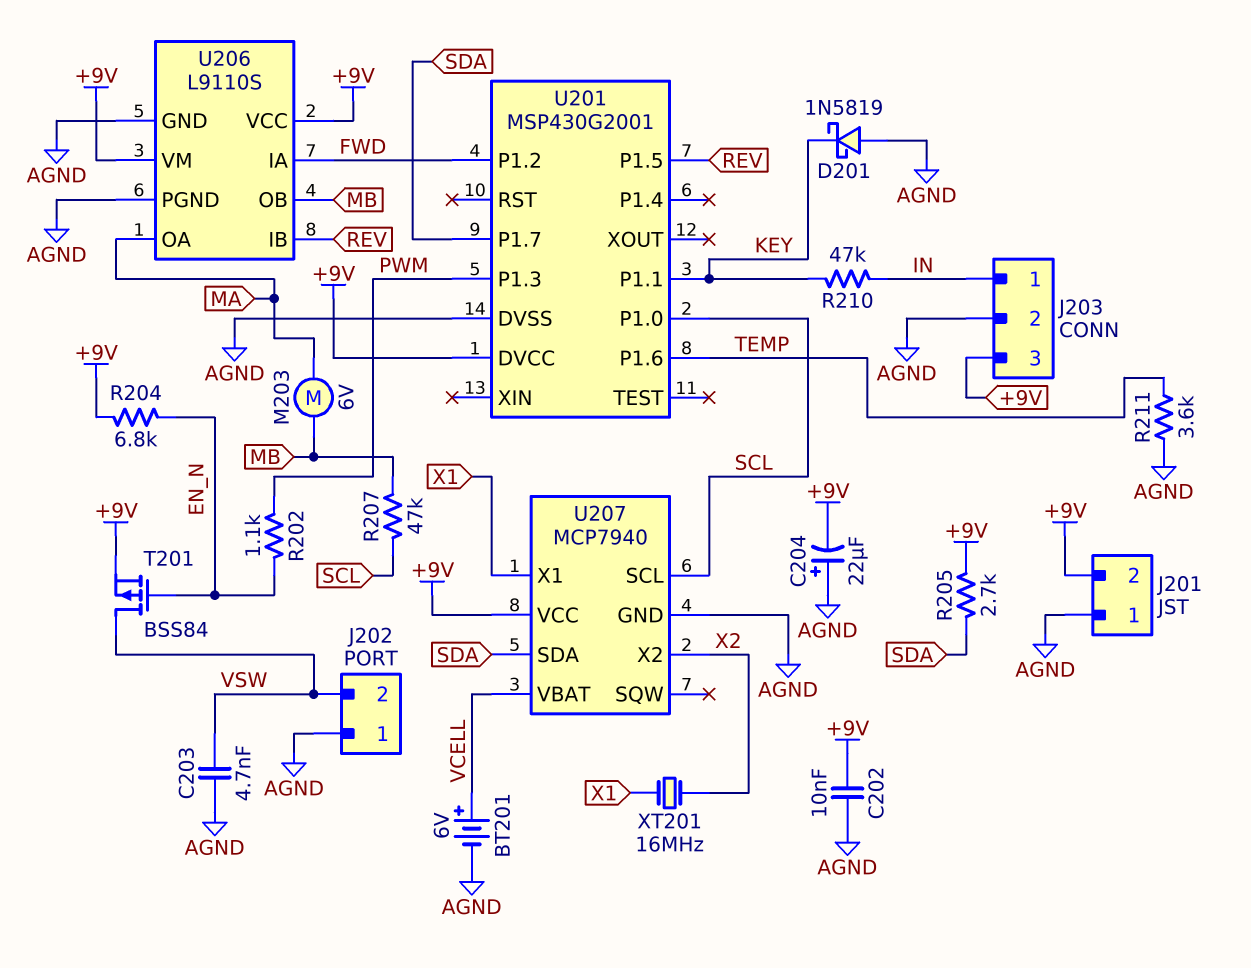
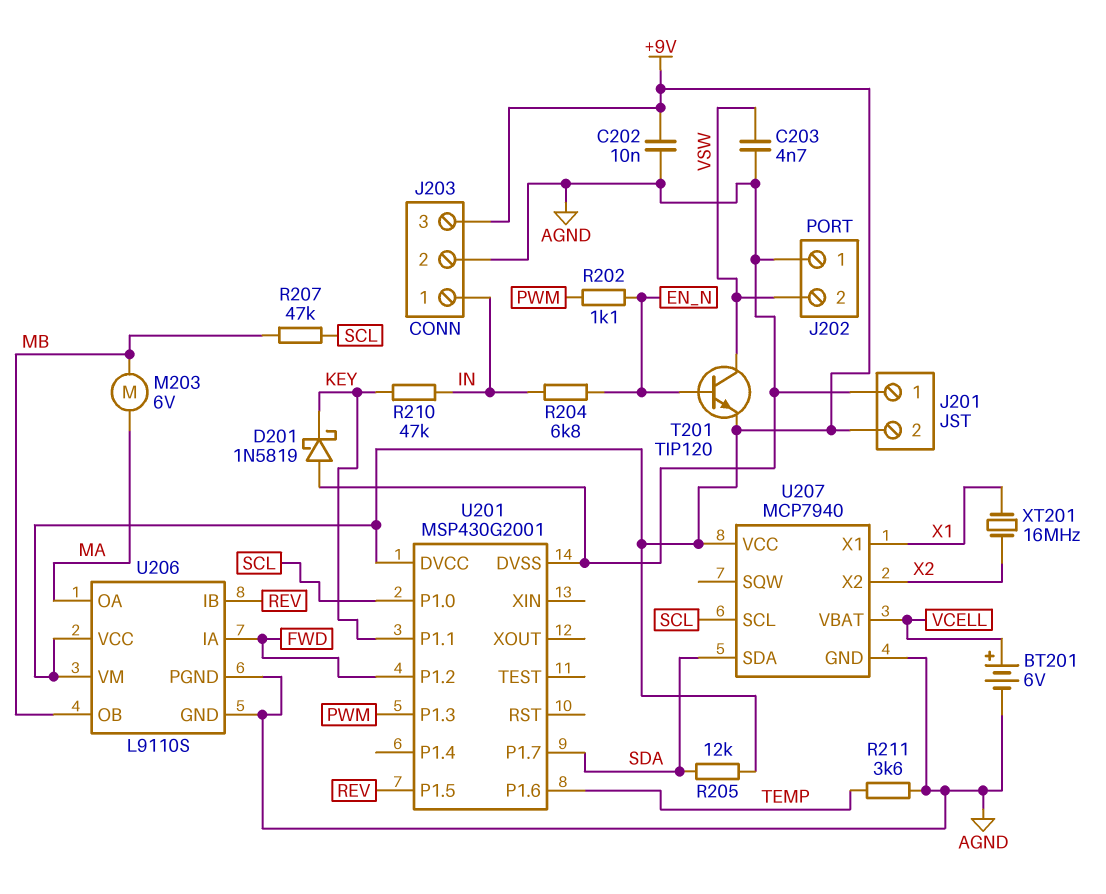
C204: 22uF (plus AGND, minus +9V) -> none
R204: 6.8k (+9V, EN_N) -> 6.8k (EN_N, IN)
R205: 2.7k (+9V, SDA) -> 12k (+9V, SDA)
T201: PMOS BSS84 (G EN_N, D VSW, S +9V) -> NPN TIP120 (B EN_N, C VSW, E +9V)

